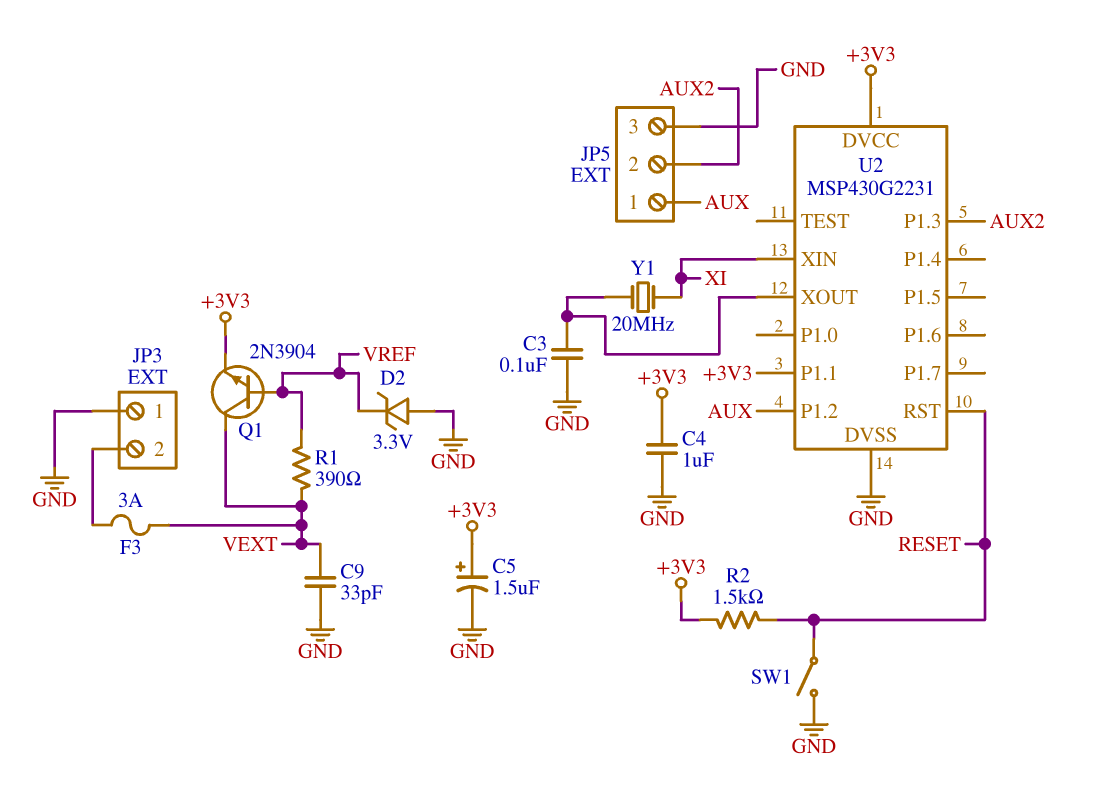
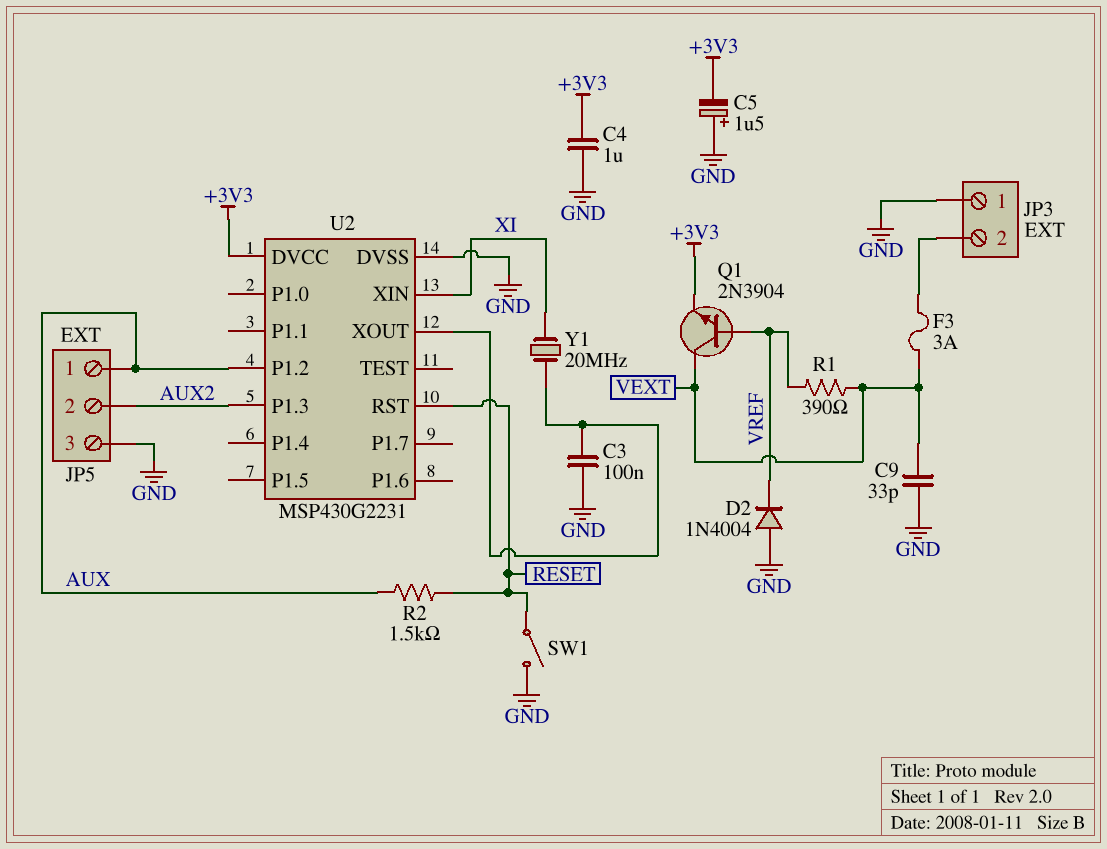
C5: 1.5uF (plus +3V3, minus GND) -> 1.5uF (plus GND, minus +3V3)
D2: zener 3.3V (A GND, K VREF) -> diode 1N4004 (A GND, K VREF)
R2: 1.5k (+3V3, RESET) -> 1.5k (AUX, RESET)
U2 pin P1.1: +3V3 -> none

